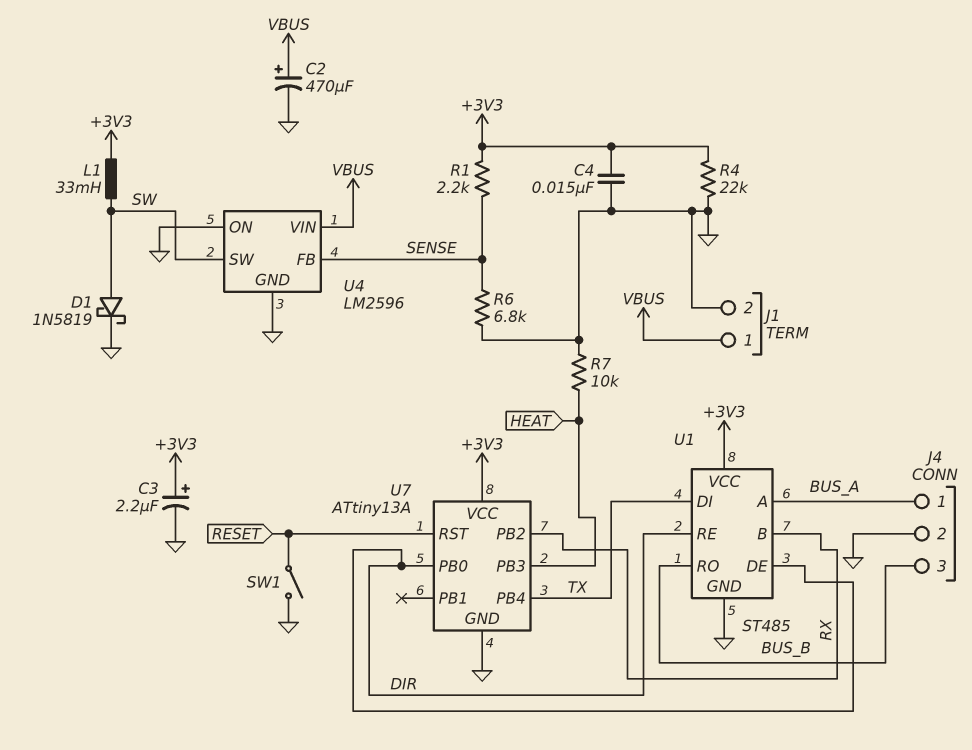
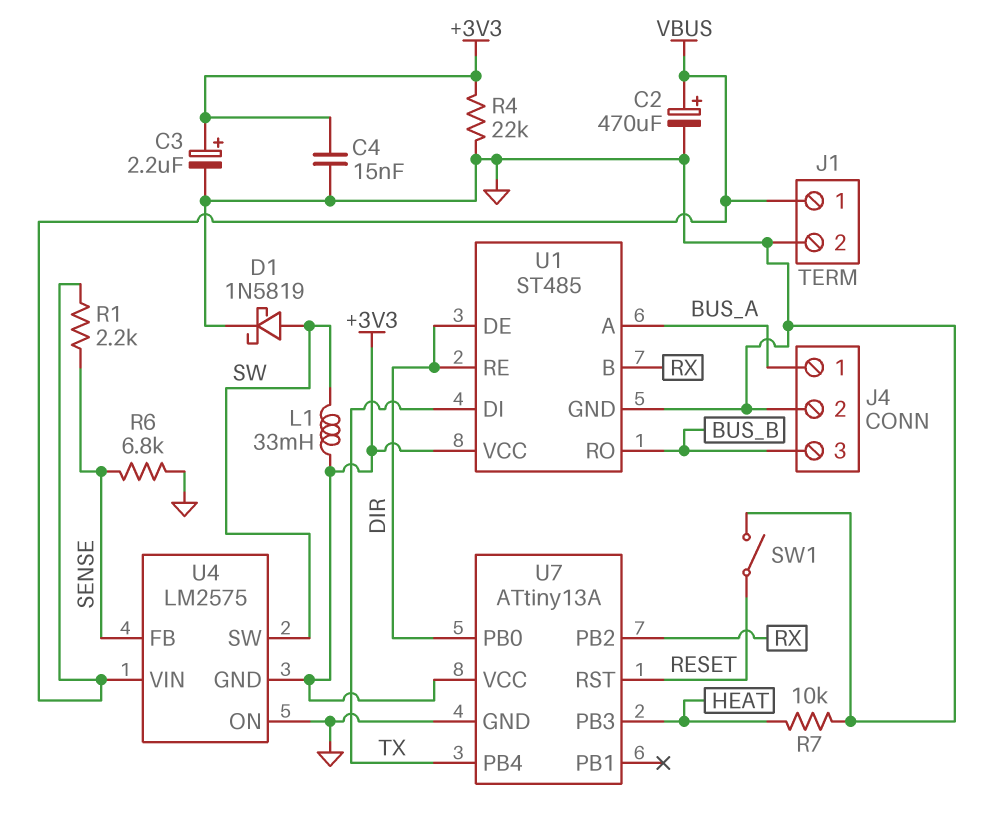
R1: 2.2k (+3V3, SENSE) -> 2.2k (SENSE, VBUS)
U4: LM2596 -> LM2575
U4 pin GND: GND -> +3V3

